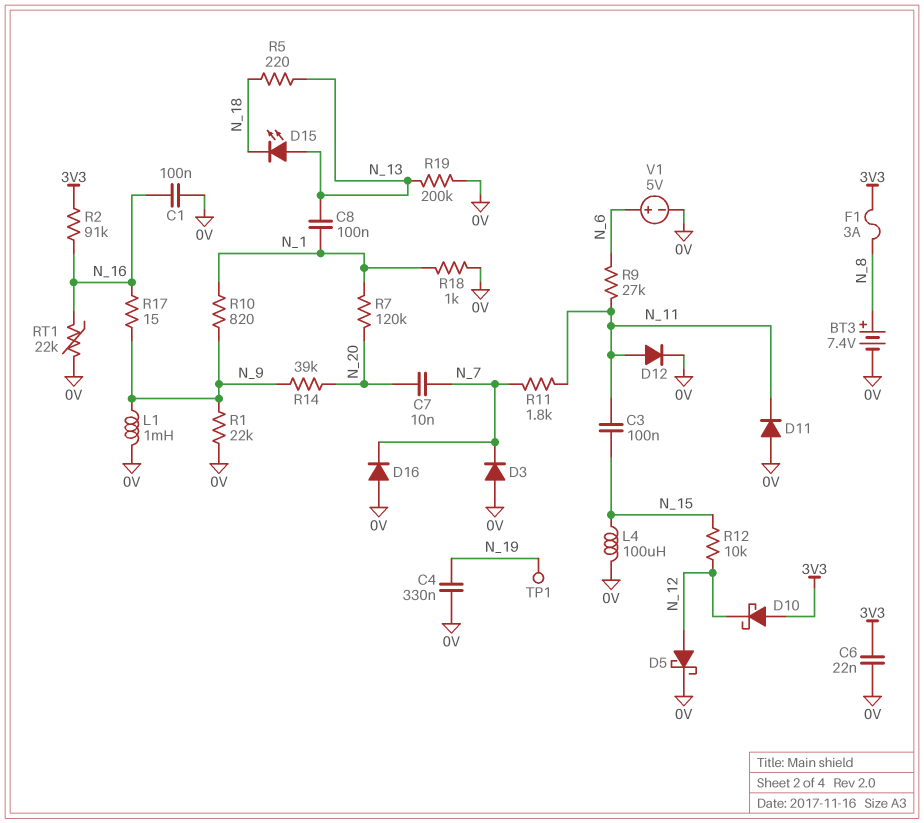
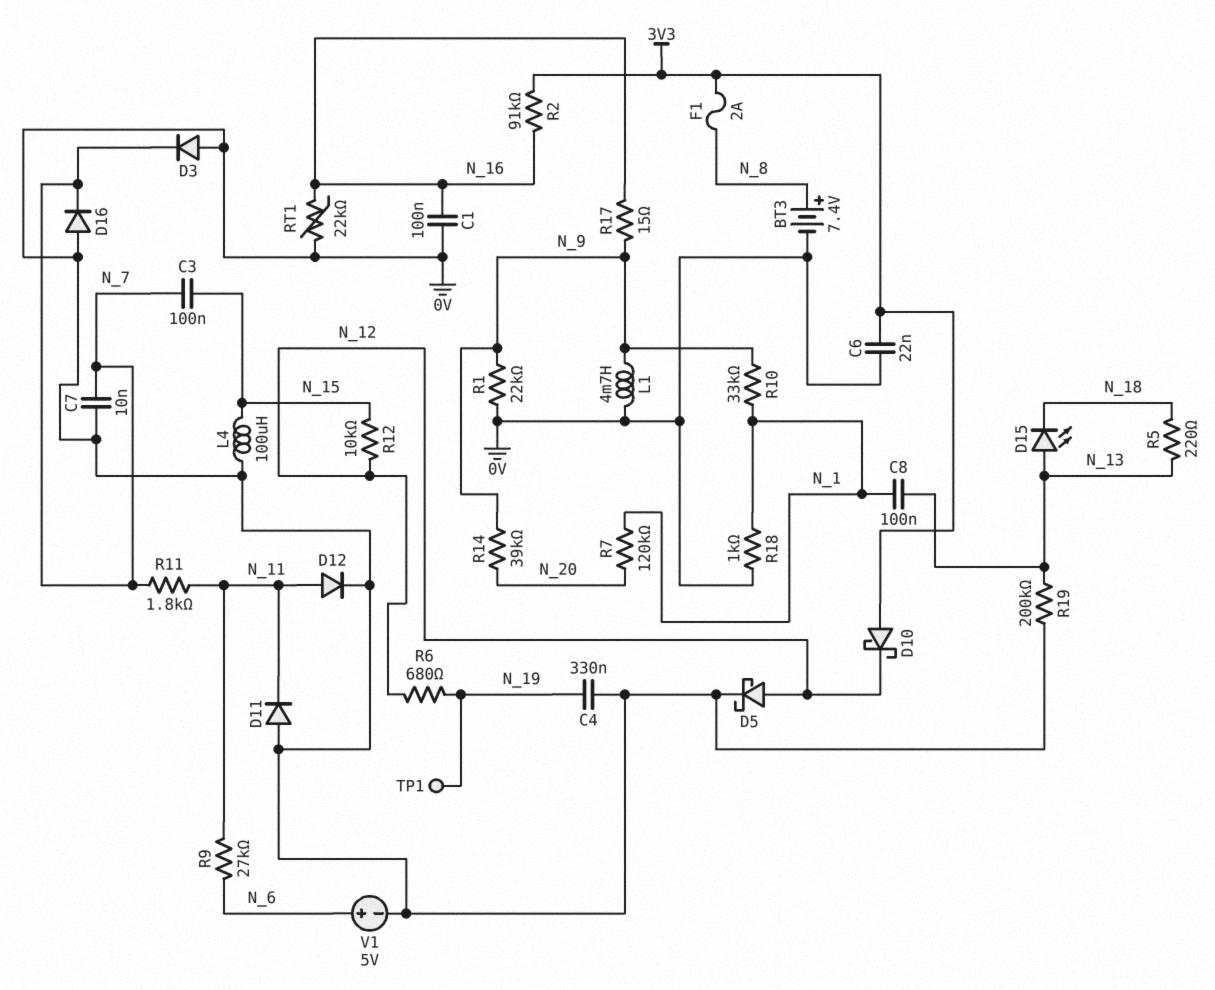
C3: 100nF (N_11, N_15) -> 100nF (N_7, N_15)
C7: 10nF (N_7, N_20) -> 10nF (0V, N_7)
F1: 3A (3V3, N_8) -> 2A (3V3, N_8)
L1: 1mH (0V, N_9) -> 4.7mH (0V, N_9)
R6: none -> 680 (N_12, N_19)
R10: 820 (N_1, N_9) -> 33k (N_1, N_9)

